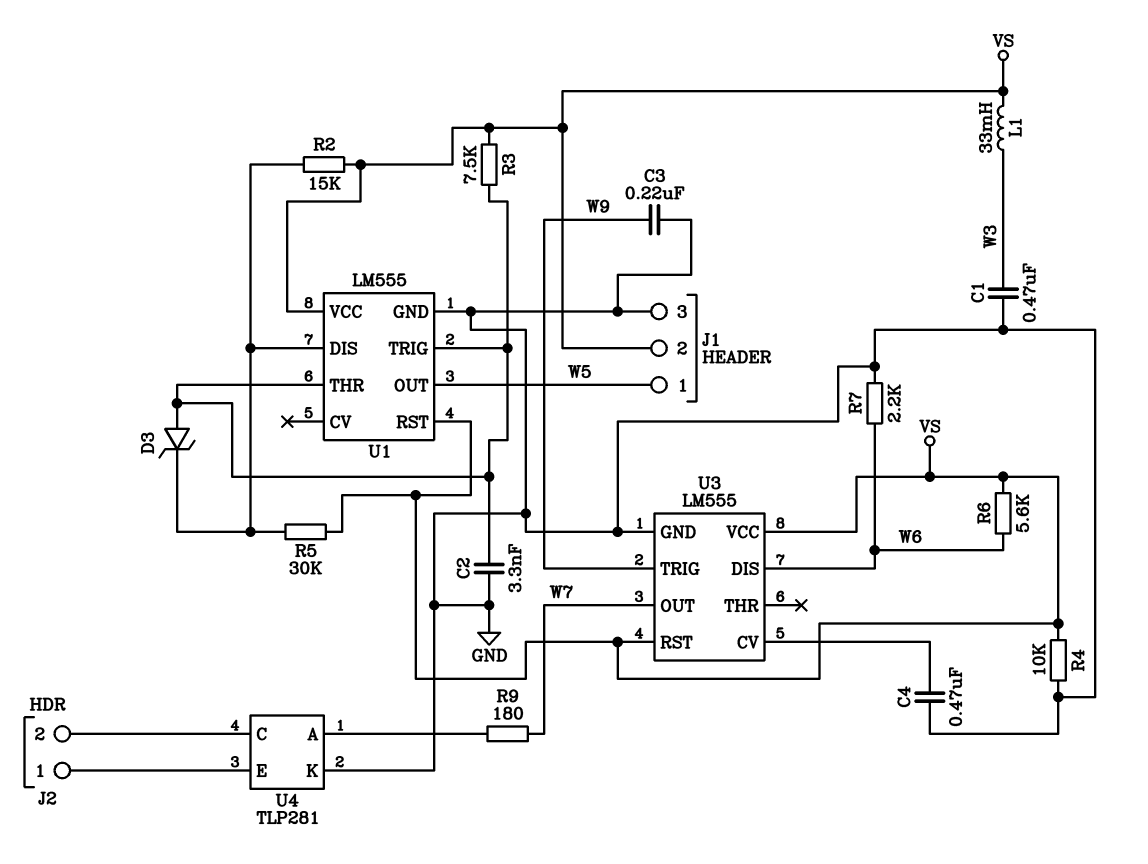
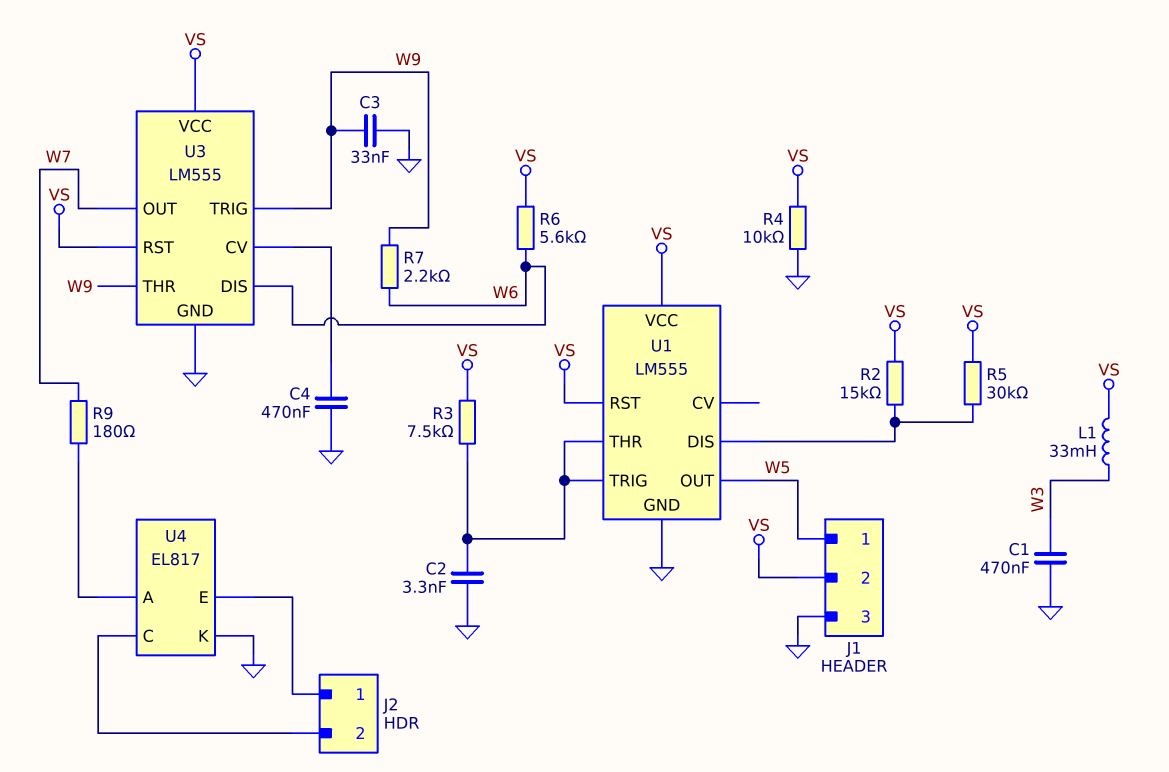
C3: 220nF (GND, W9) -> 33nF (GND, W9)
D3: zener (A U1/THR, K U1/DIS) -> none
R7: 2.2k (GND, W6) -> 2.2k (W6, W9)
U3 pin THR: none -> W9
U4: TLP281 -> EL817

